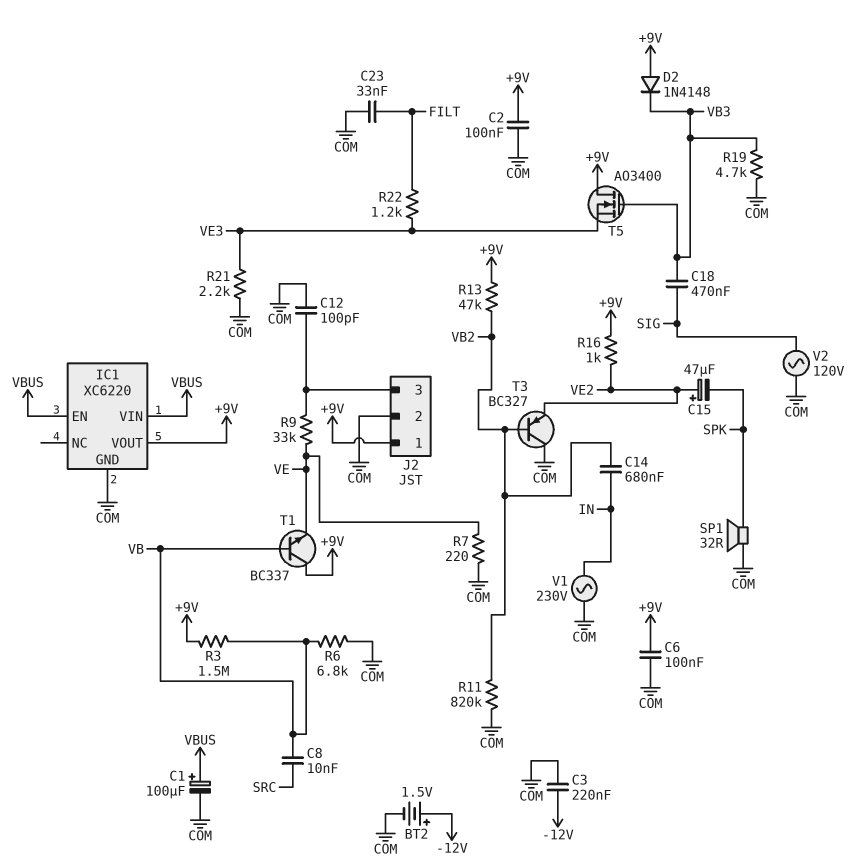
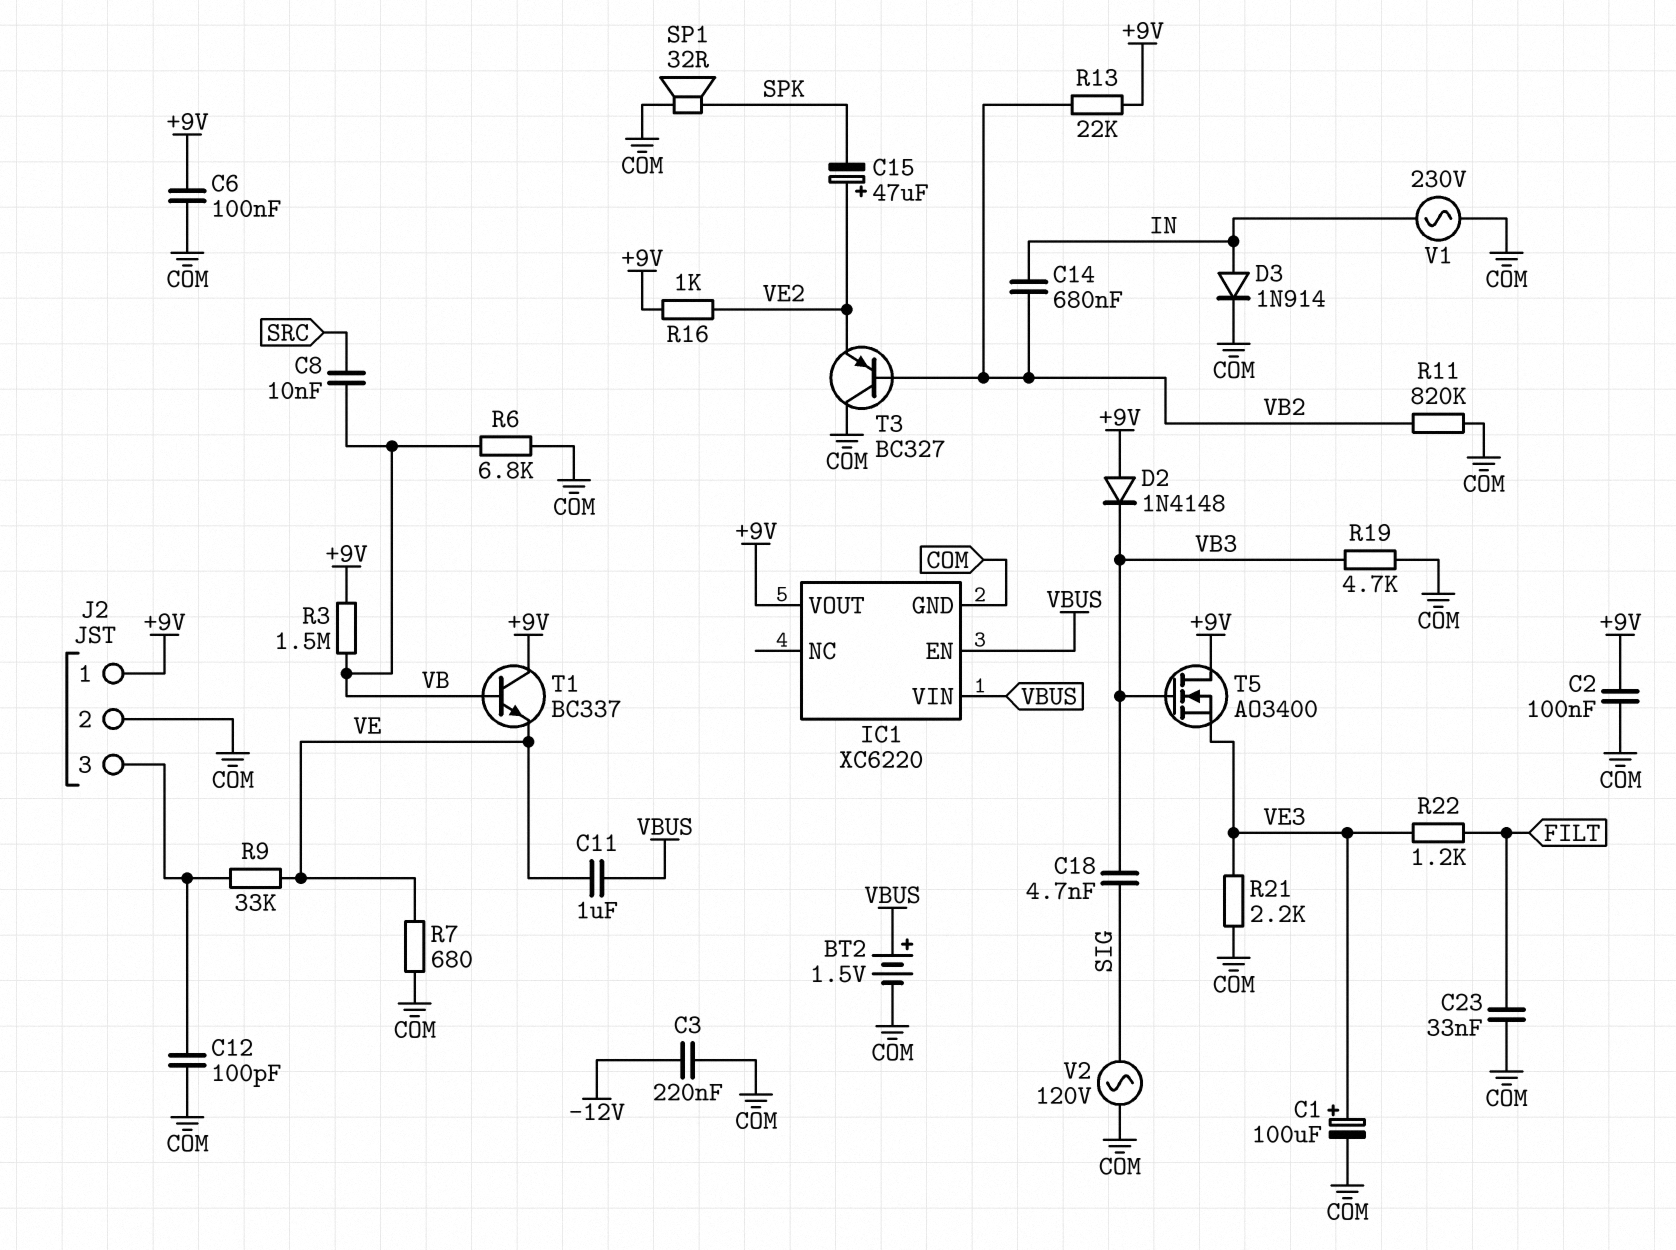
BT2: 1.5V (plus -12V, minus COM) -> 1.5V (plus VBUS, minus COM)
C1: 100uF (plus VBUS, minus COM) -> 100uF (plus VE3, minus COM)
C11: none -> 1uF (VBUS, VE)
C18: 470nF (SIG, VB3) -> 4.7nF (SIG, VB3)
D3: none -> diode 1N914 (A IN, K COM)
R7: 220 (COM, VE) -> 680 (COM, VE)
R13: 47k (+9V, VB2) -> 22k (+9V, VB2)

